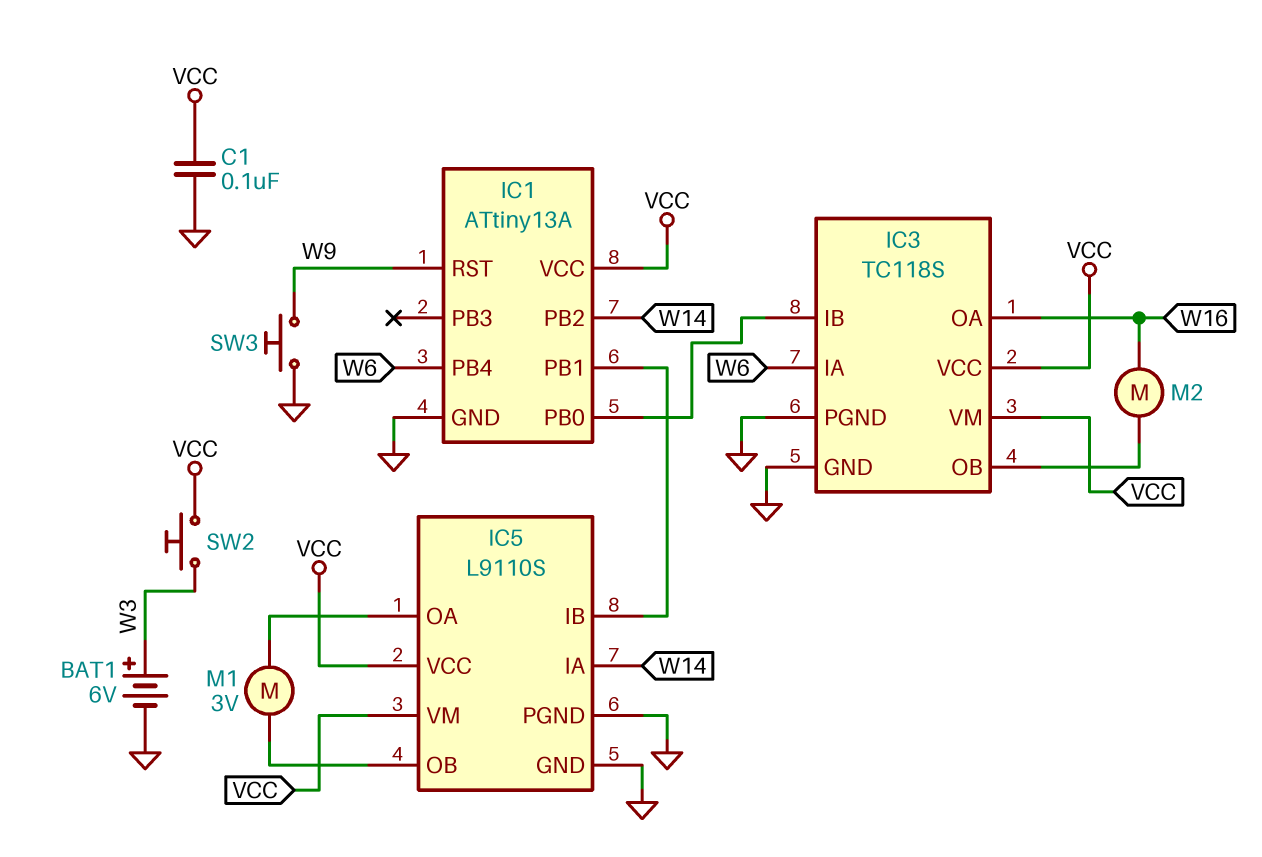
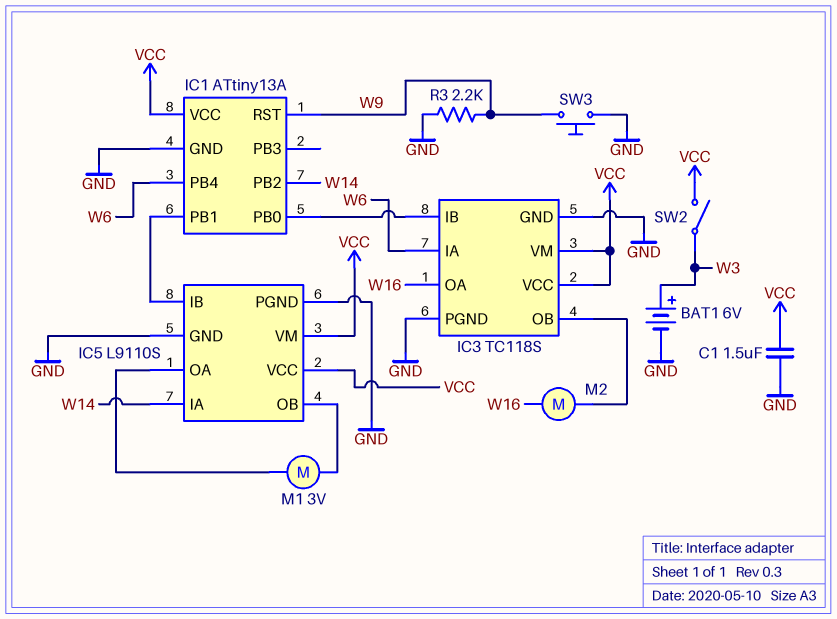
C1: 100nF (GND, VCC) -> 1.5uF (GND, VCC)
R3: none -> 2.2k (GND, W9)
SW2: button (VCC, W3) -> switch (VCC, W3)

